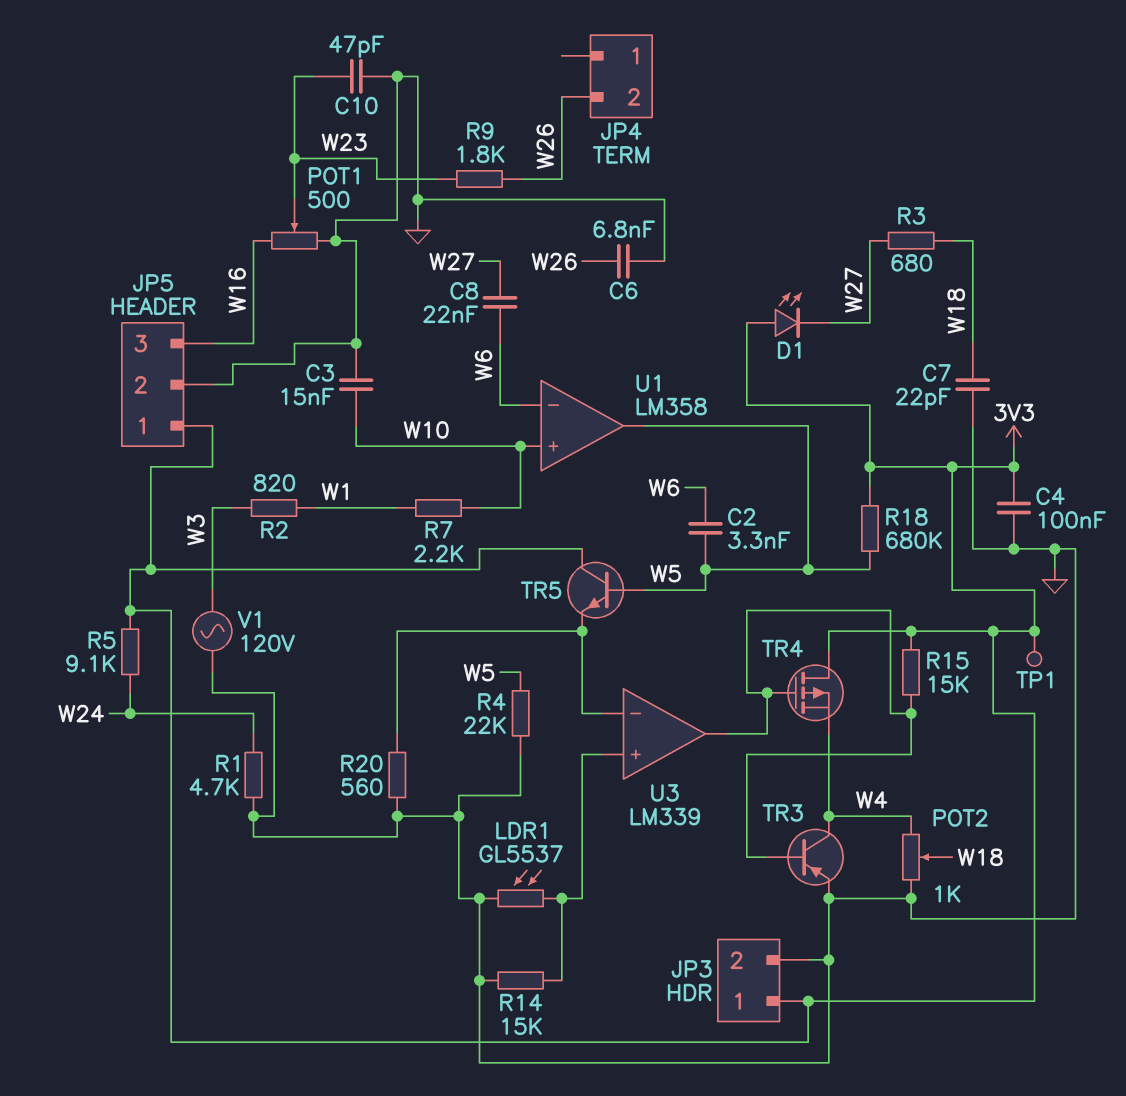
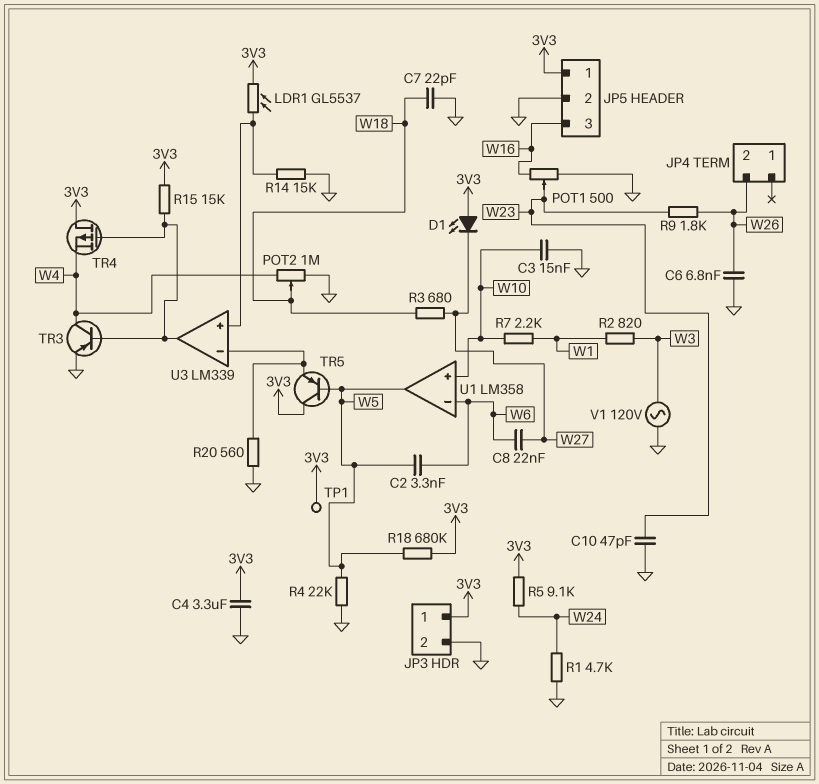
C4: 100nF (3V3, GND) -> 3.3uF (3V3, GND)
LDR1: GL5537 (GND, U3/in+) -> GL5537 (3V3, U3/in+)
POT2: 1k (GND, W4, wiper W18) -> 1M (GND, W4, wiper W18)
TR5: NPN (B W5, C 3V3, E U3/in-) -> PNP (B W5, C 3V3, E U3/in-)

